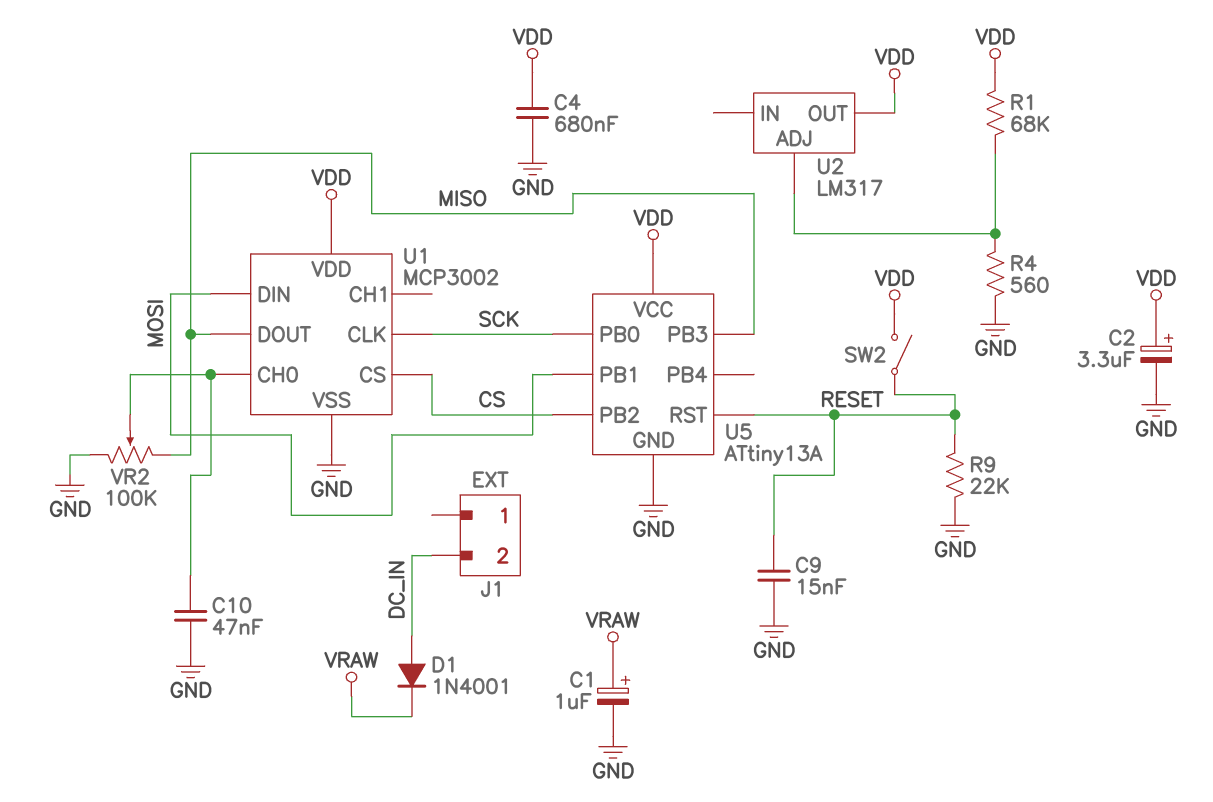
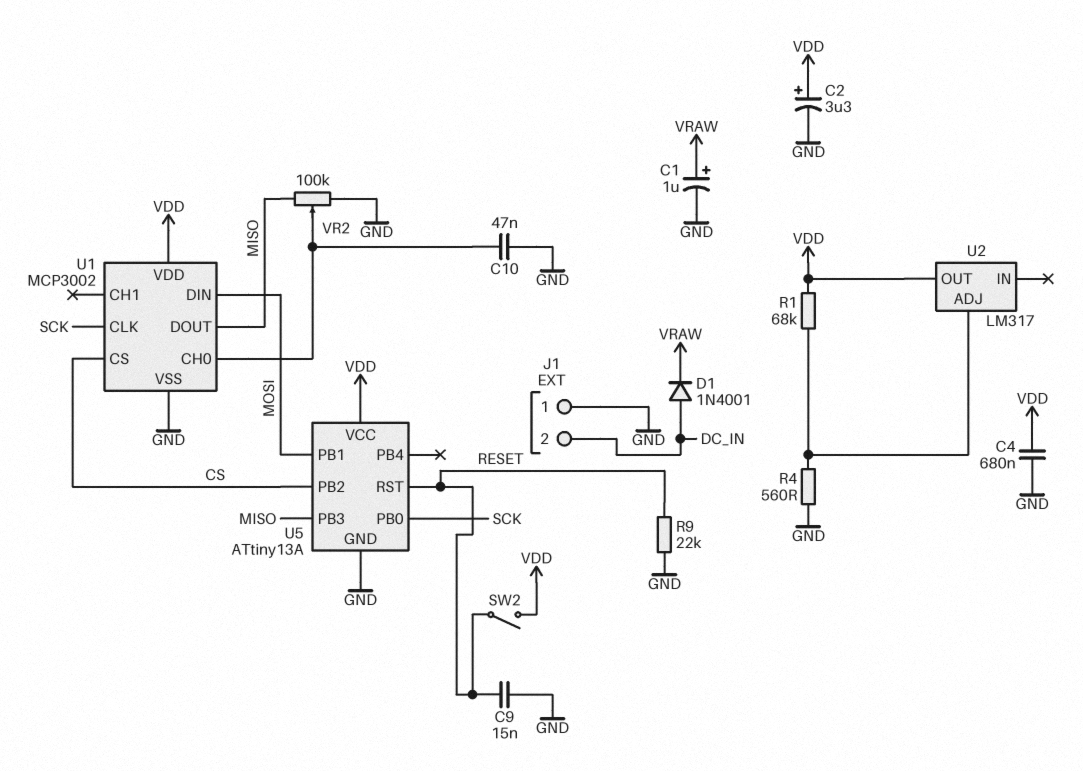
J1 pin 1: none -> GND

